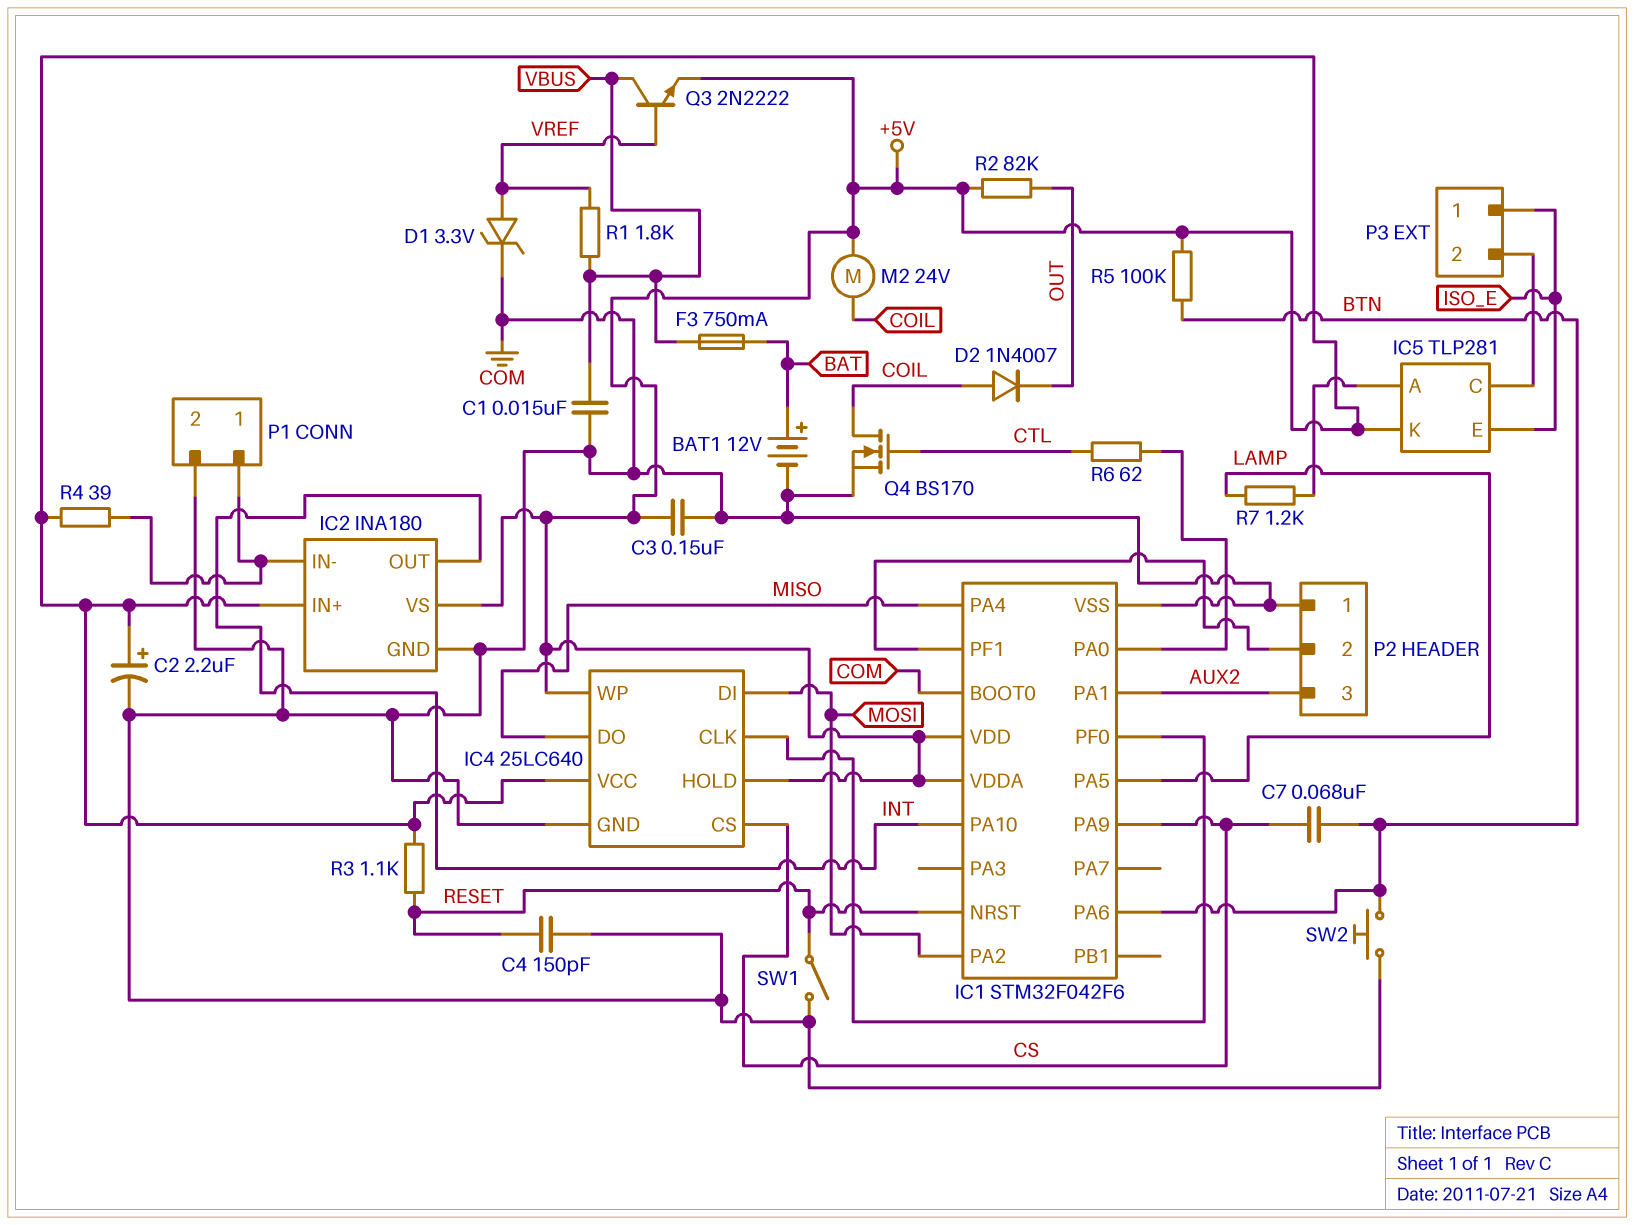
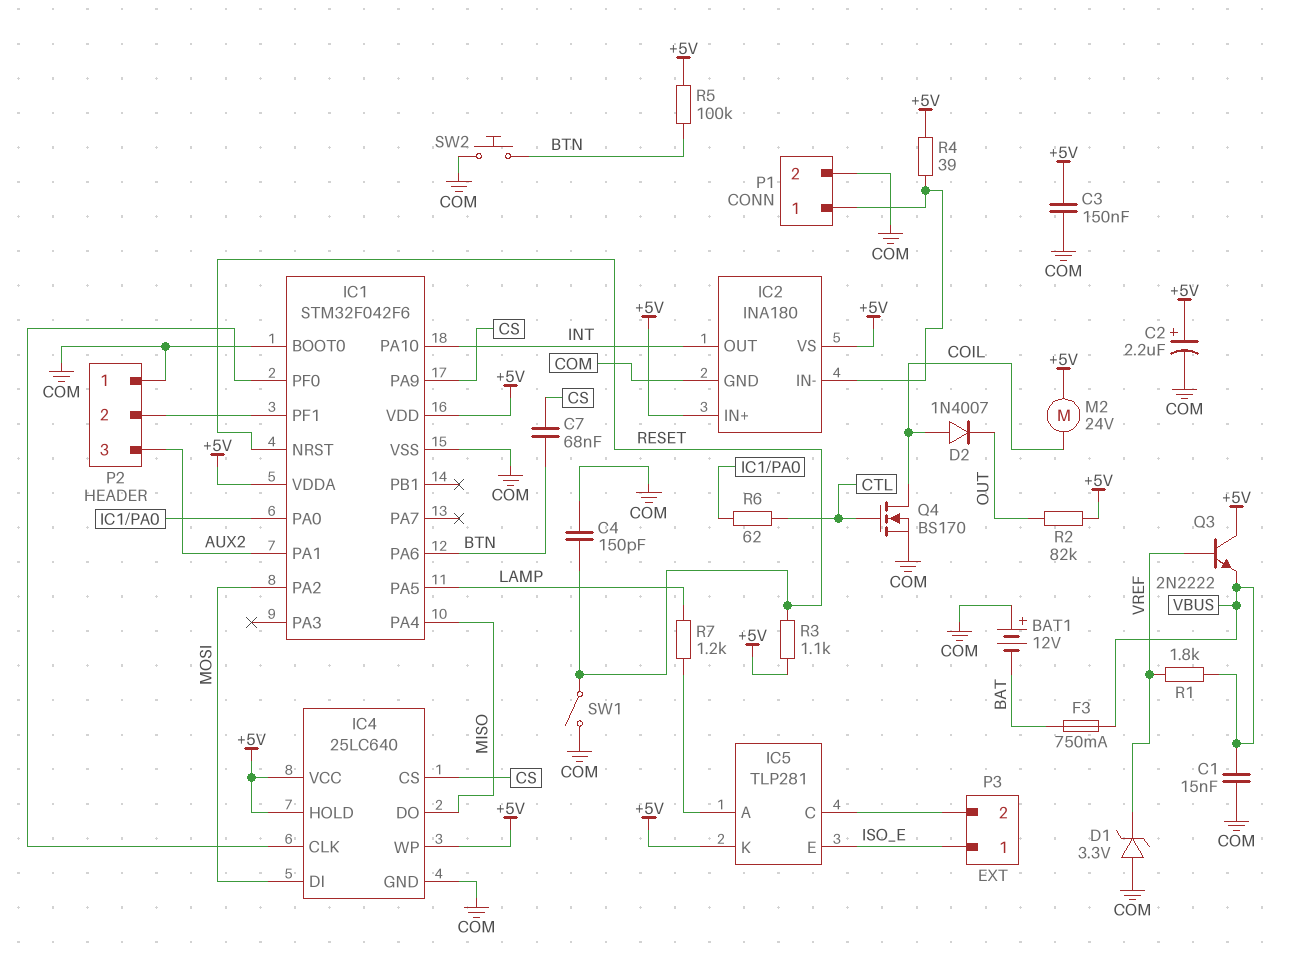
BAT1: 12V (plus BAT, minus COM) -> 12V (plus COM, minus BAT)
D1: zener 3.3V (A VREF, K COM) -> zener 3.3V (A COM, K VREF)
Q3: NPN 2N2222 (B VREF, C VBUS, E +5V) -> NPN 2N2222 (B VREF, C +5V, E VBUS)

